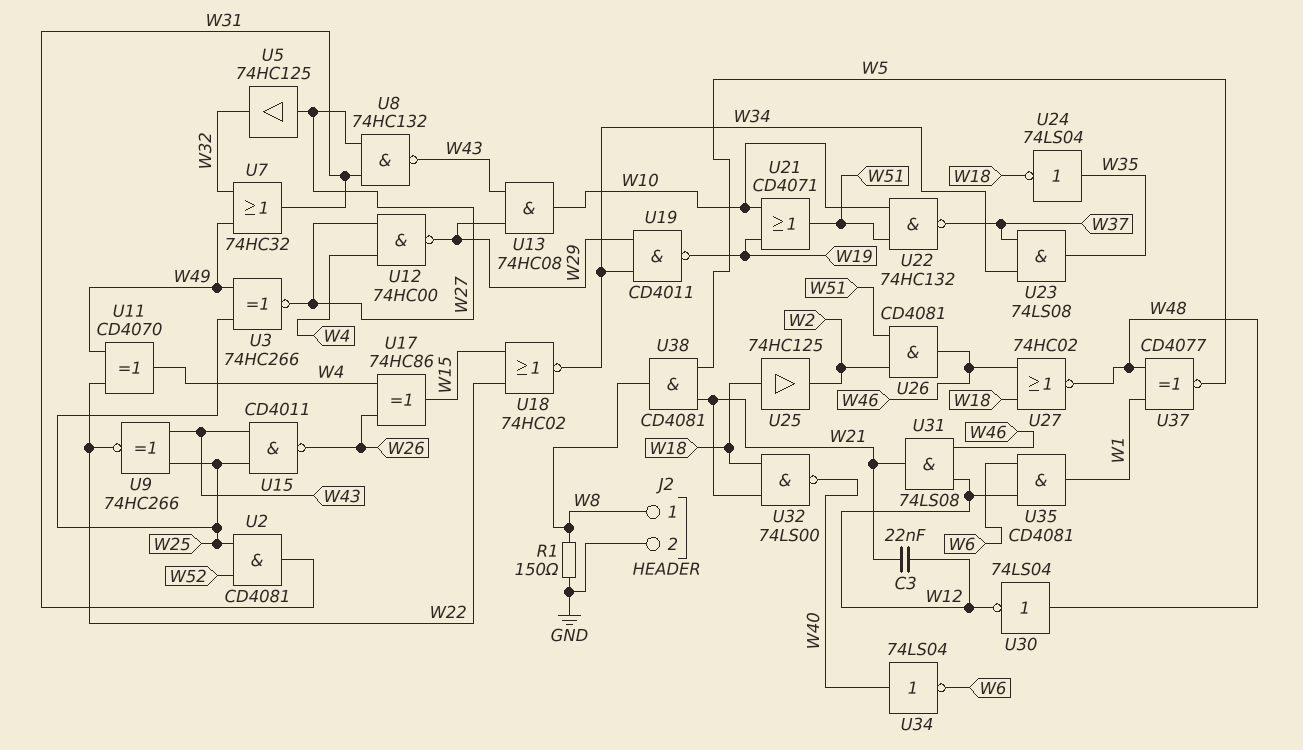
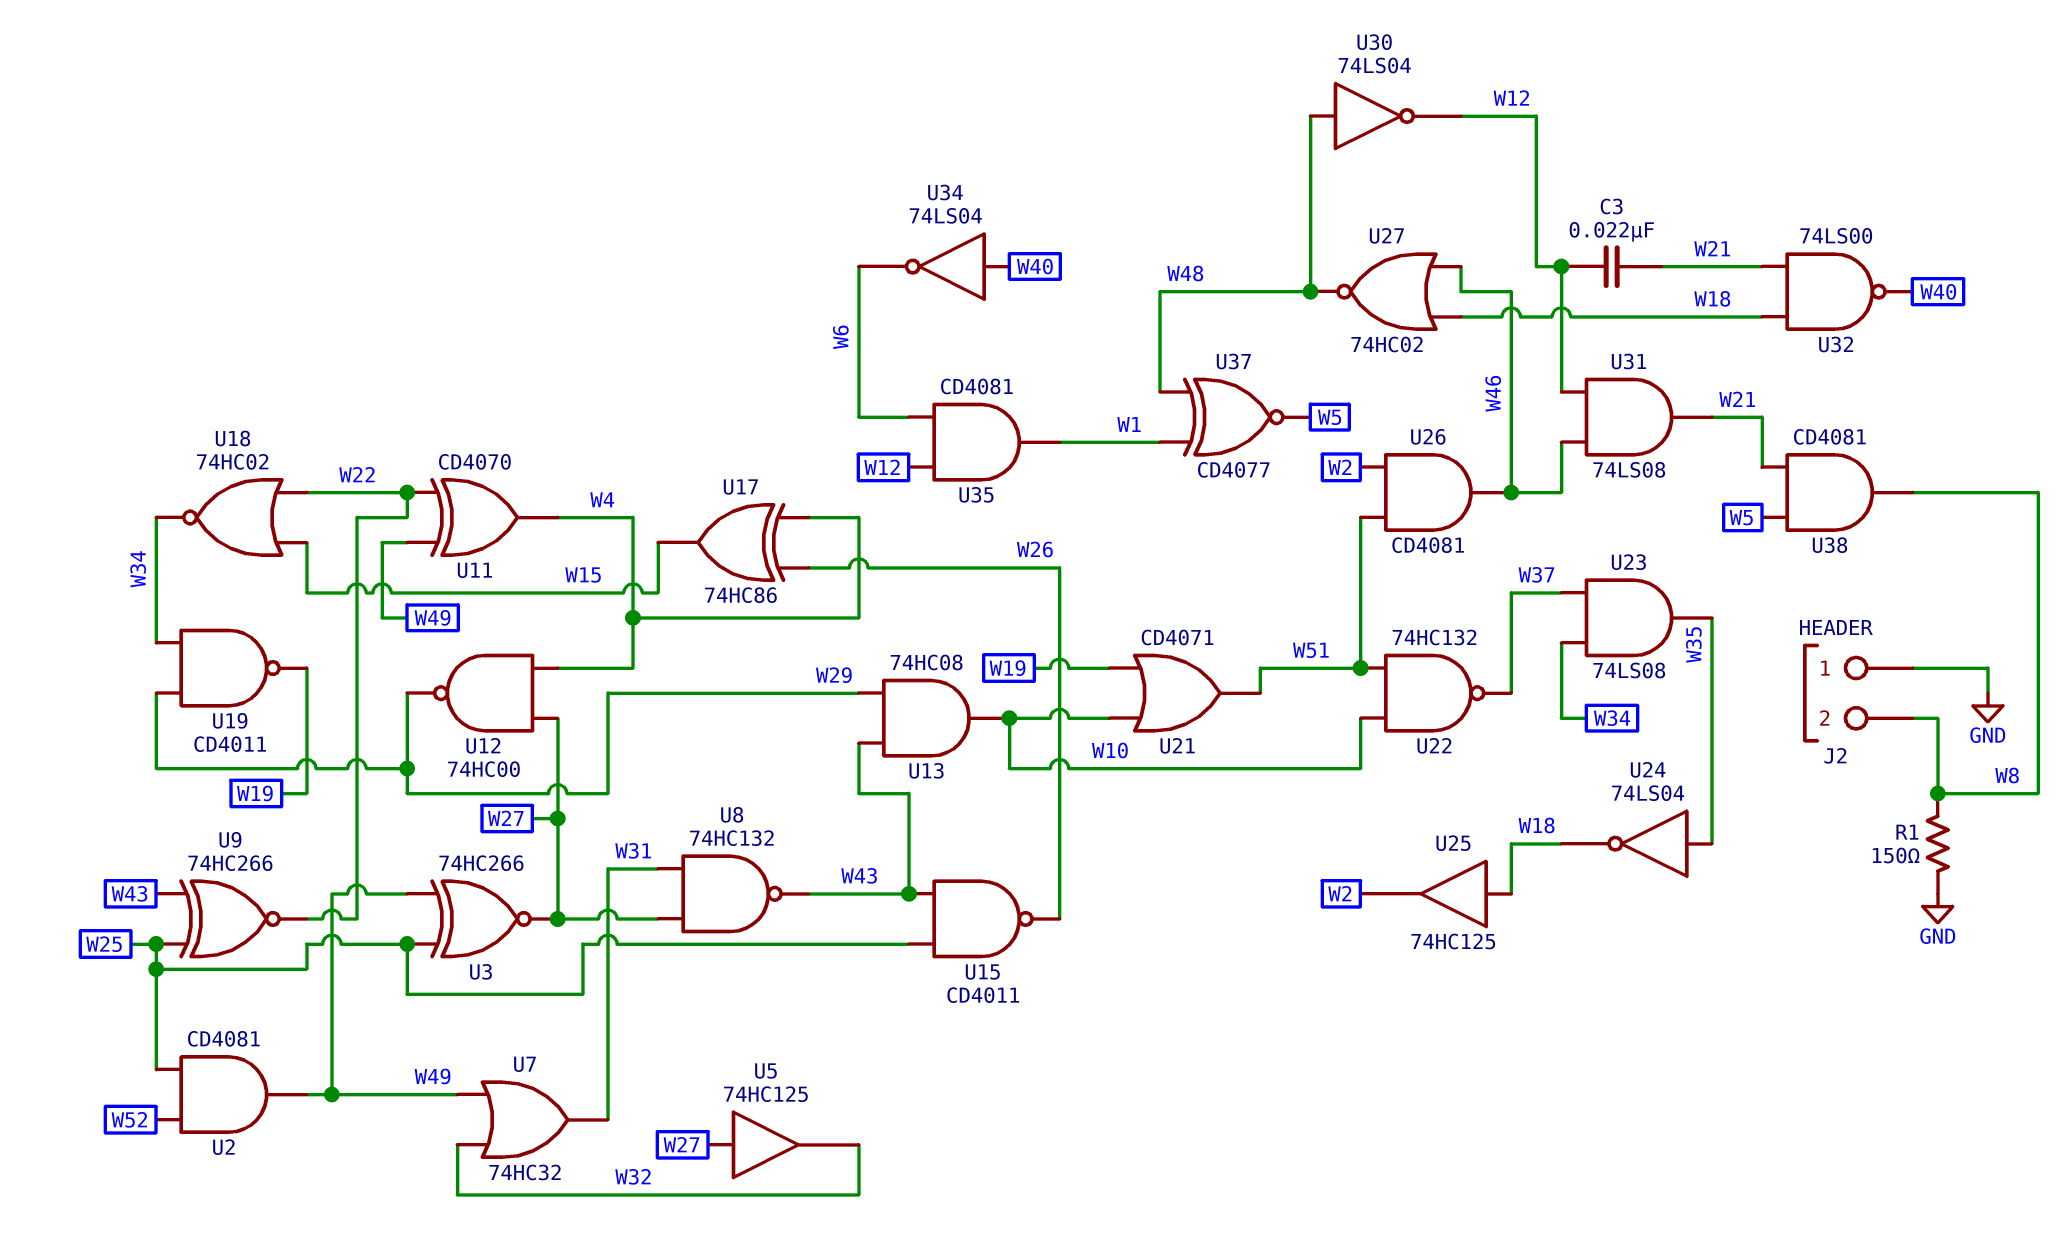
J2 pin 1: W8 -> GND
J2 pin 2: GND -> W8
U2: AND CD4081 (in W25, in W52, out W31) -> AND CD4081 (in W25, in W52, out W49)

